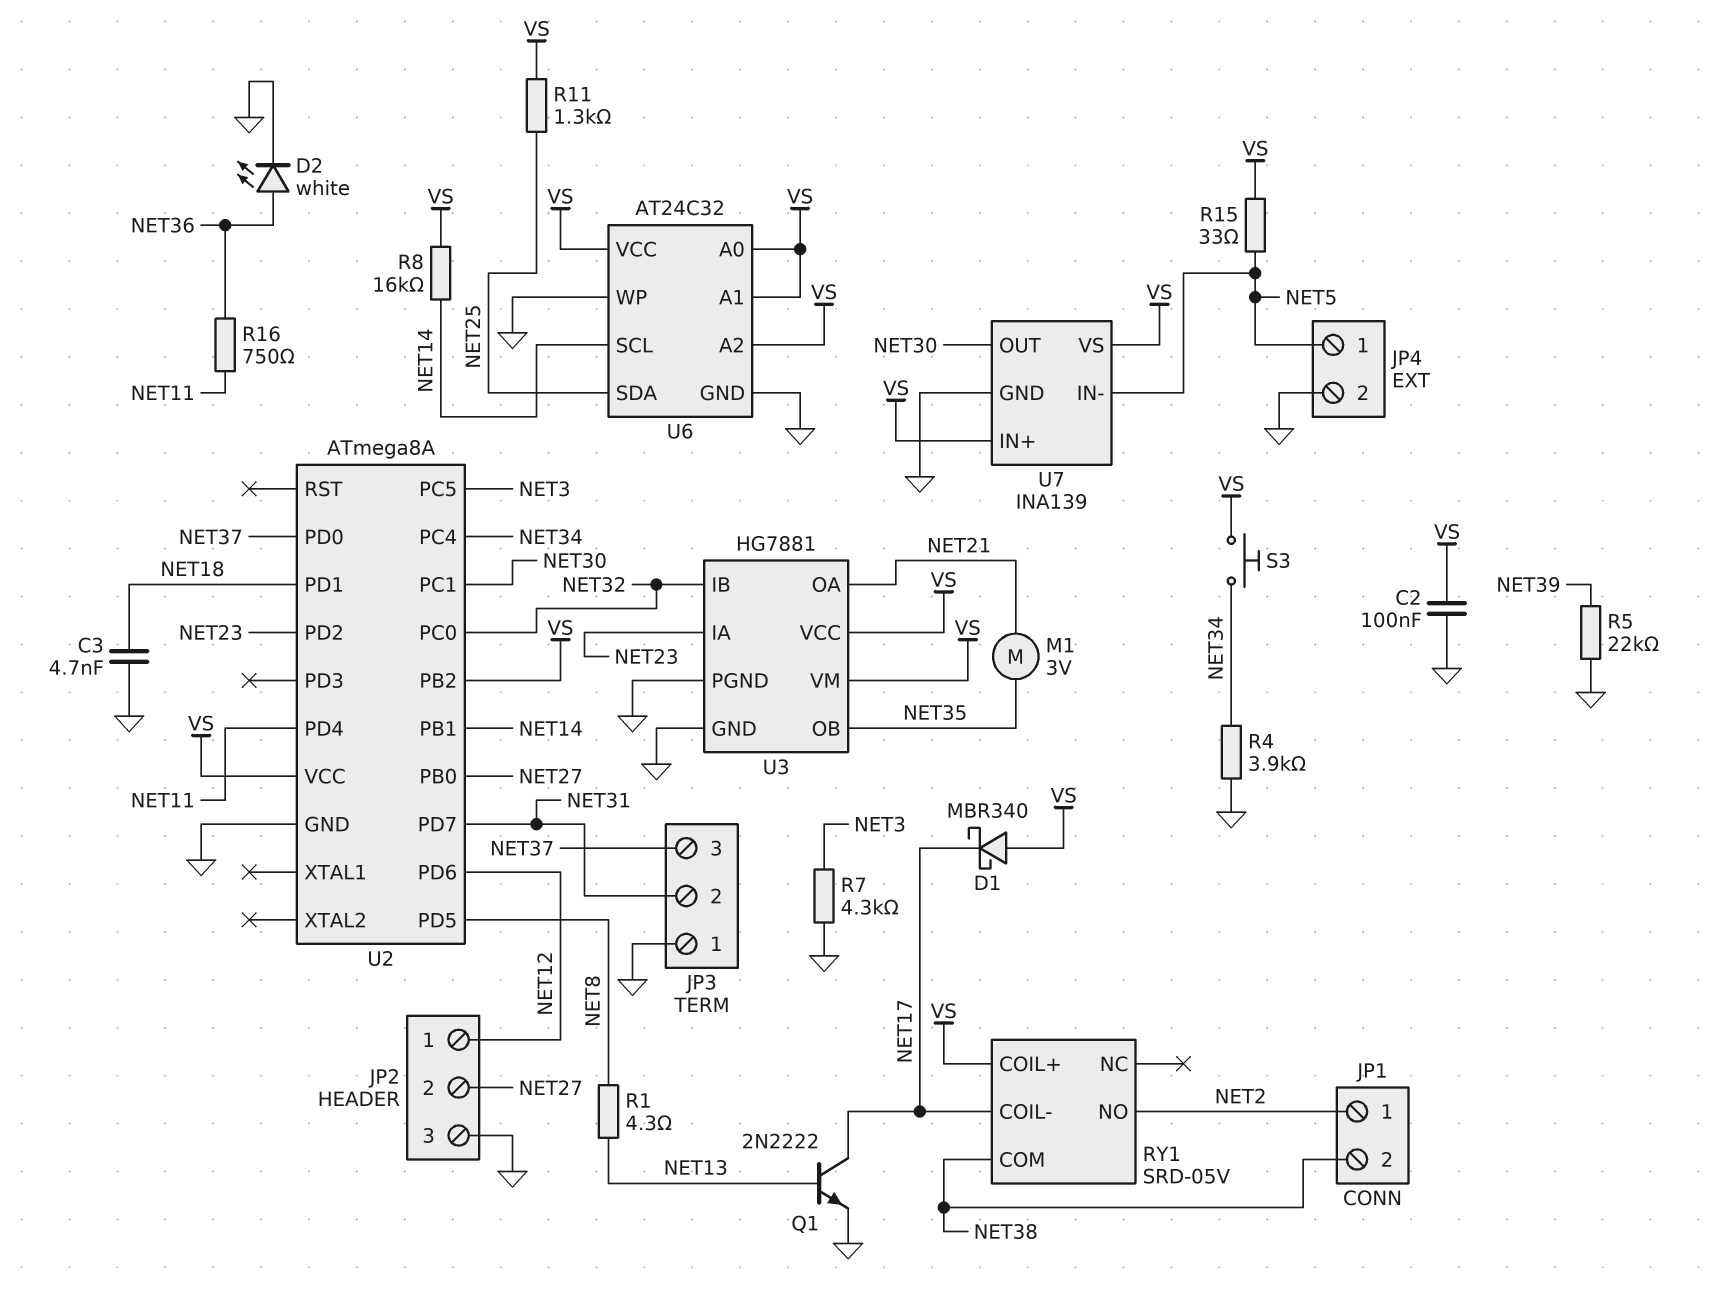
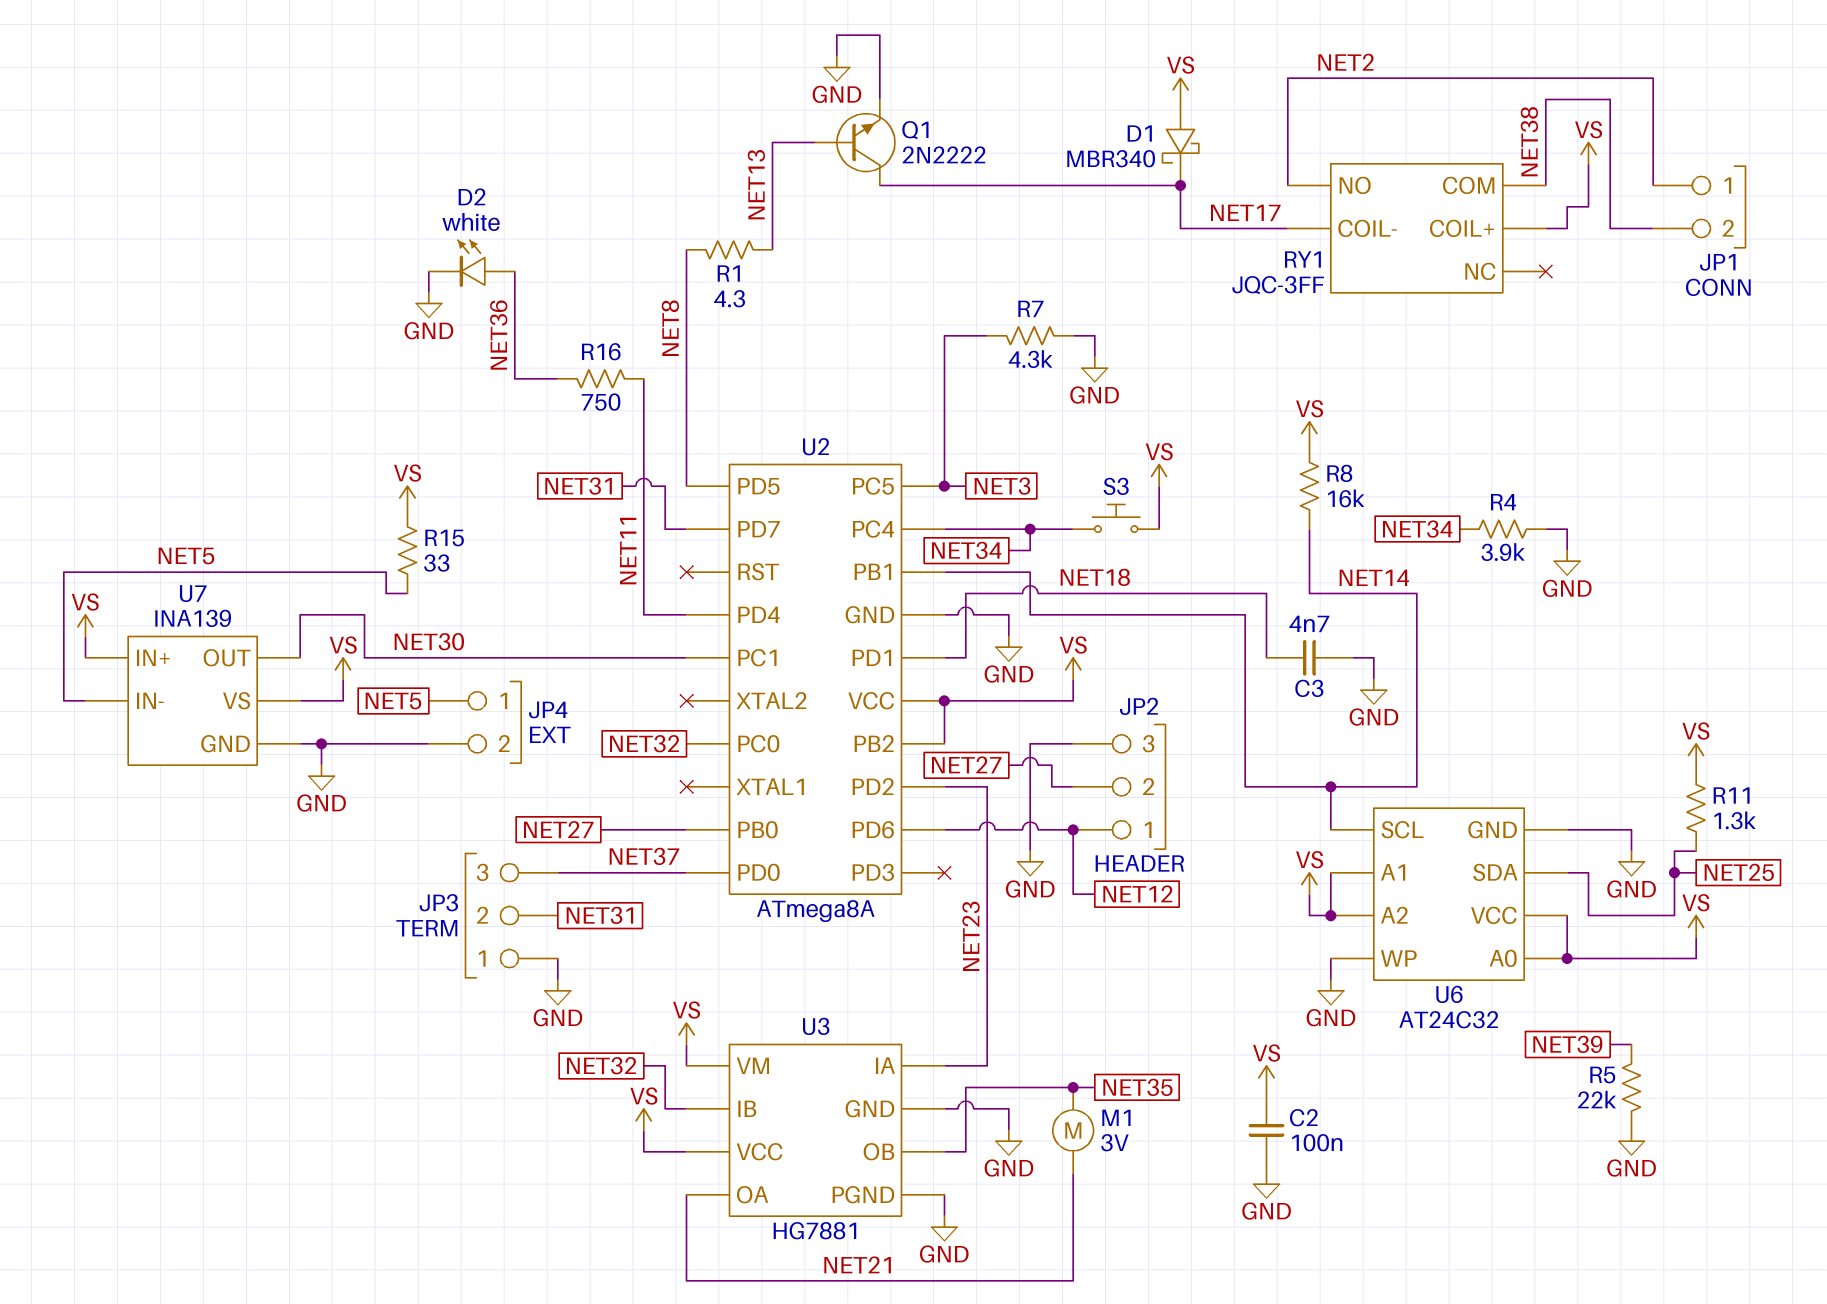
RY1: SRD-05V -> JQC-3FF

